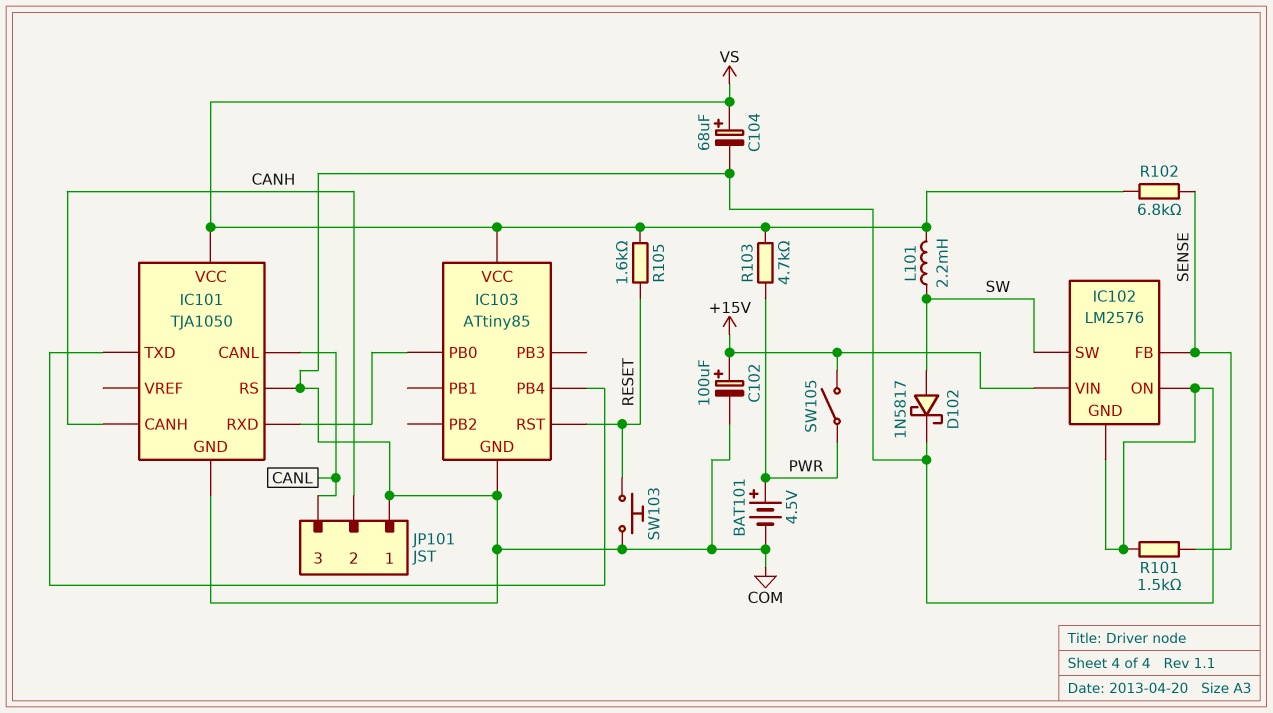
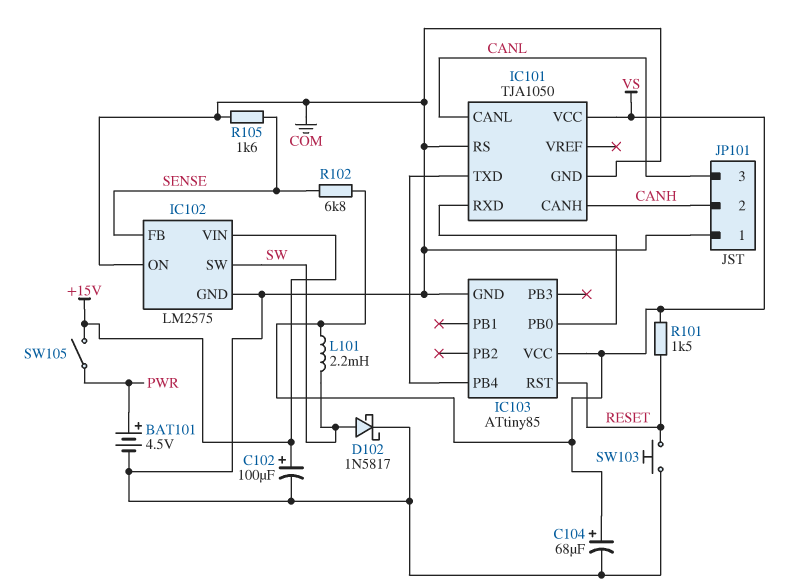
IC102: LM2576 -> LM2575
R101: 1.5k (COM, SENSE) -> 1.5k (RESET, VS)
R103: 4.7k (PWR, VS) -> none
R105: 1.6k (RESET, VS) -> 1.6k (COM, SENSE)

